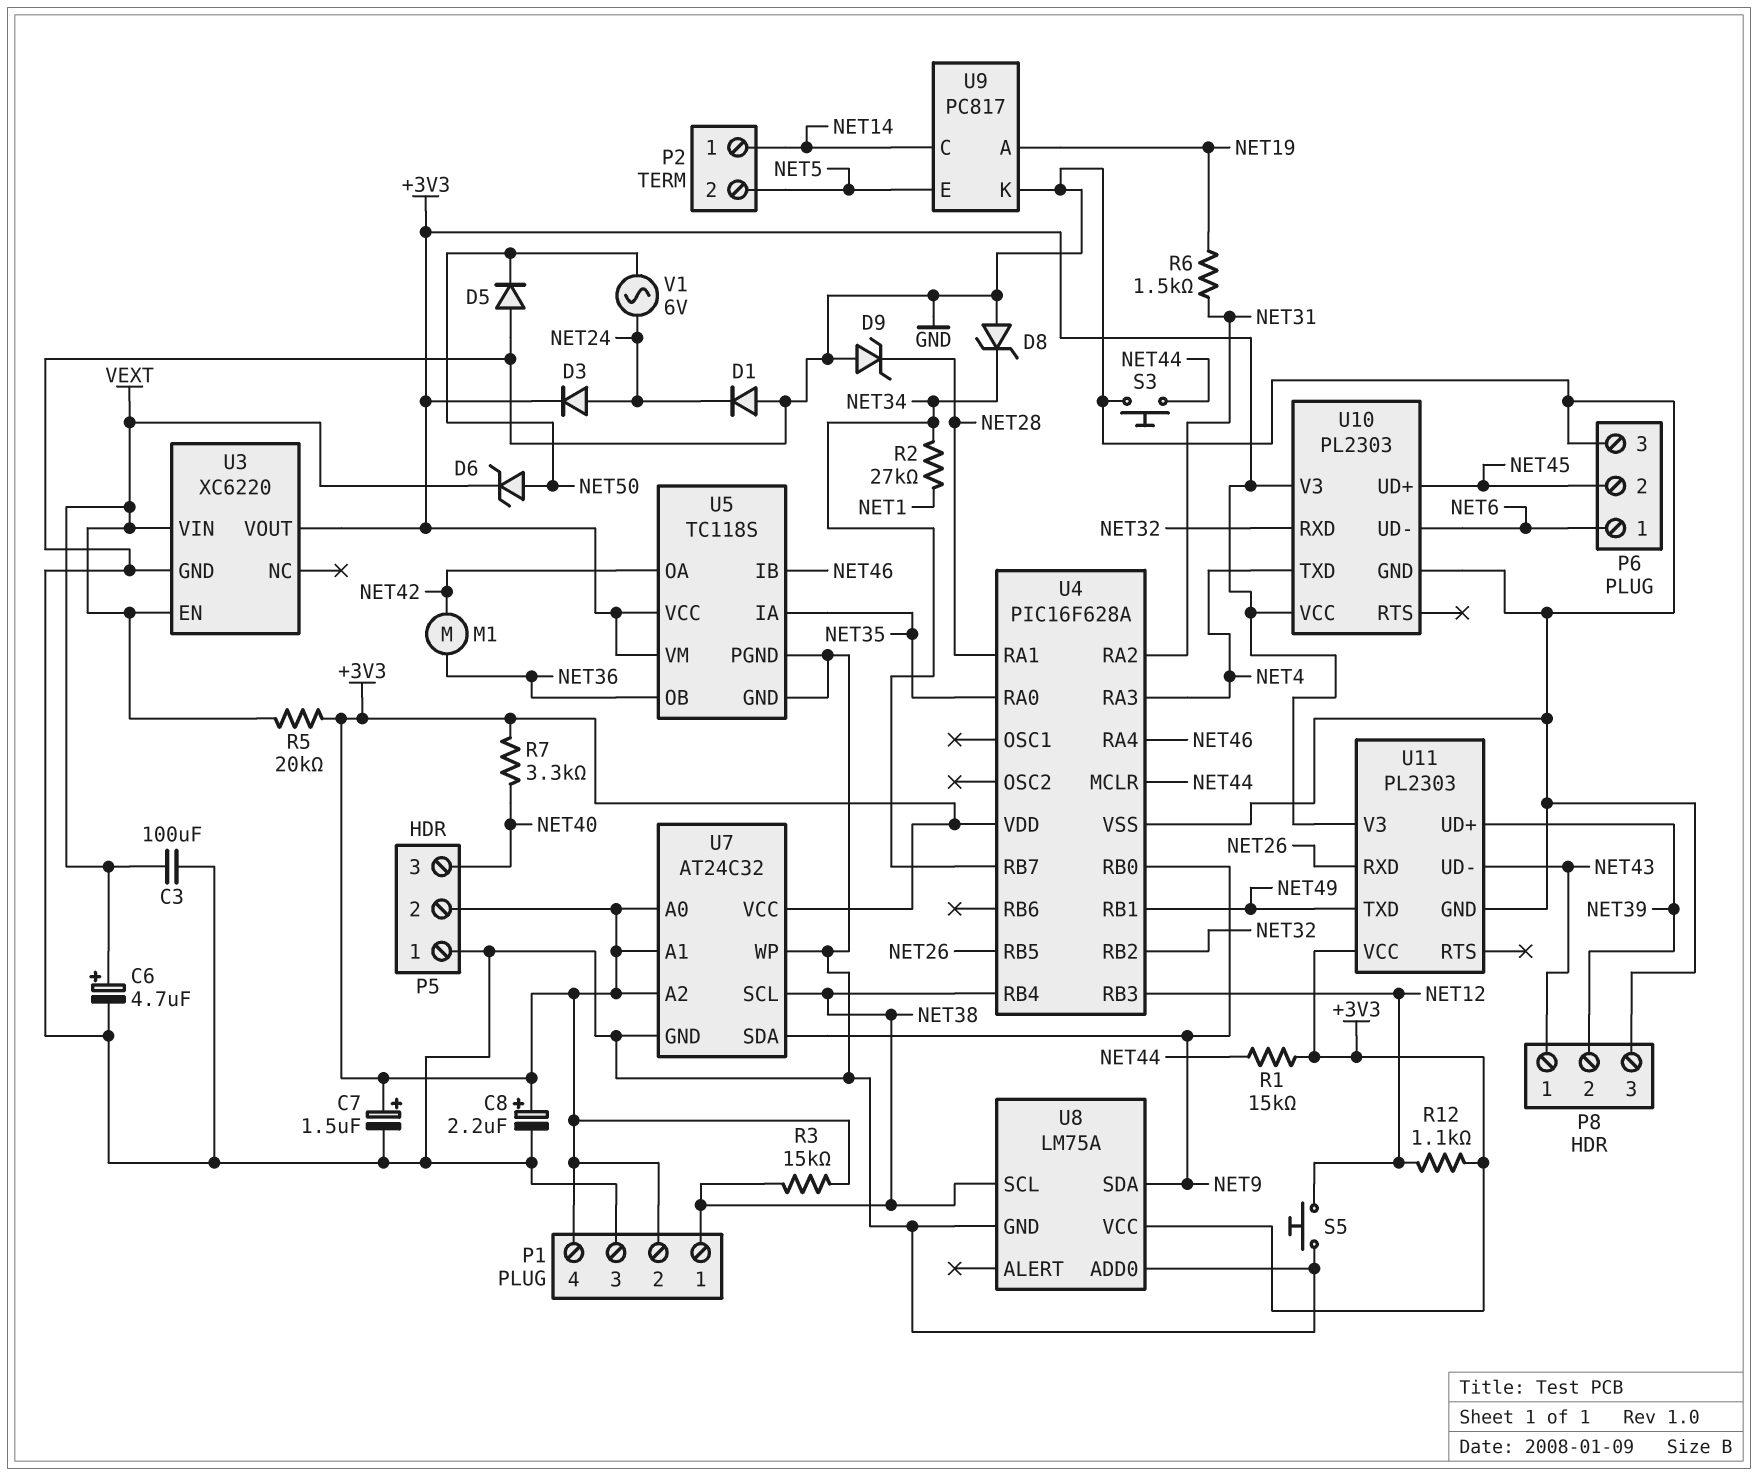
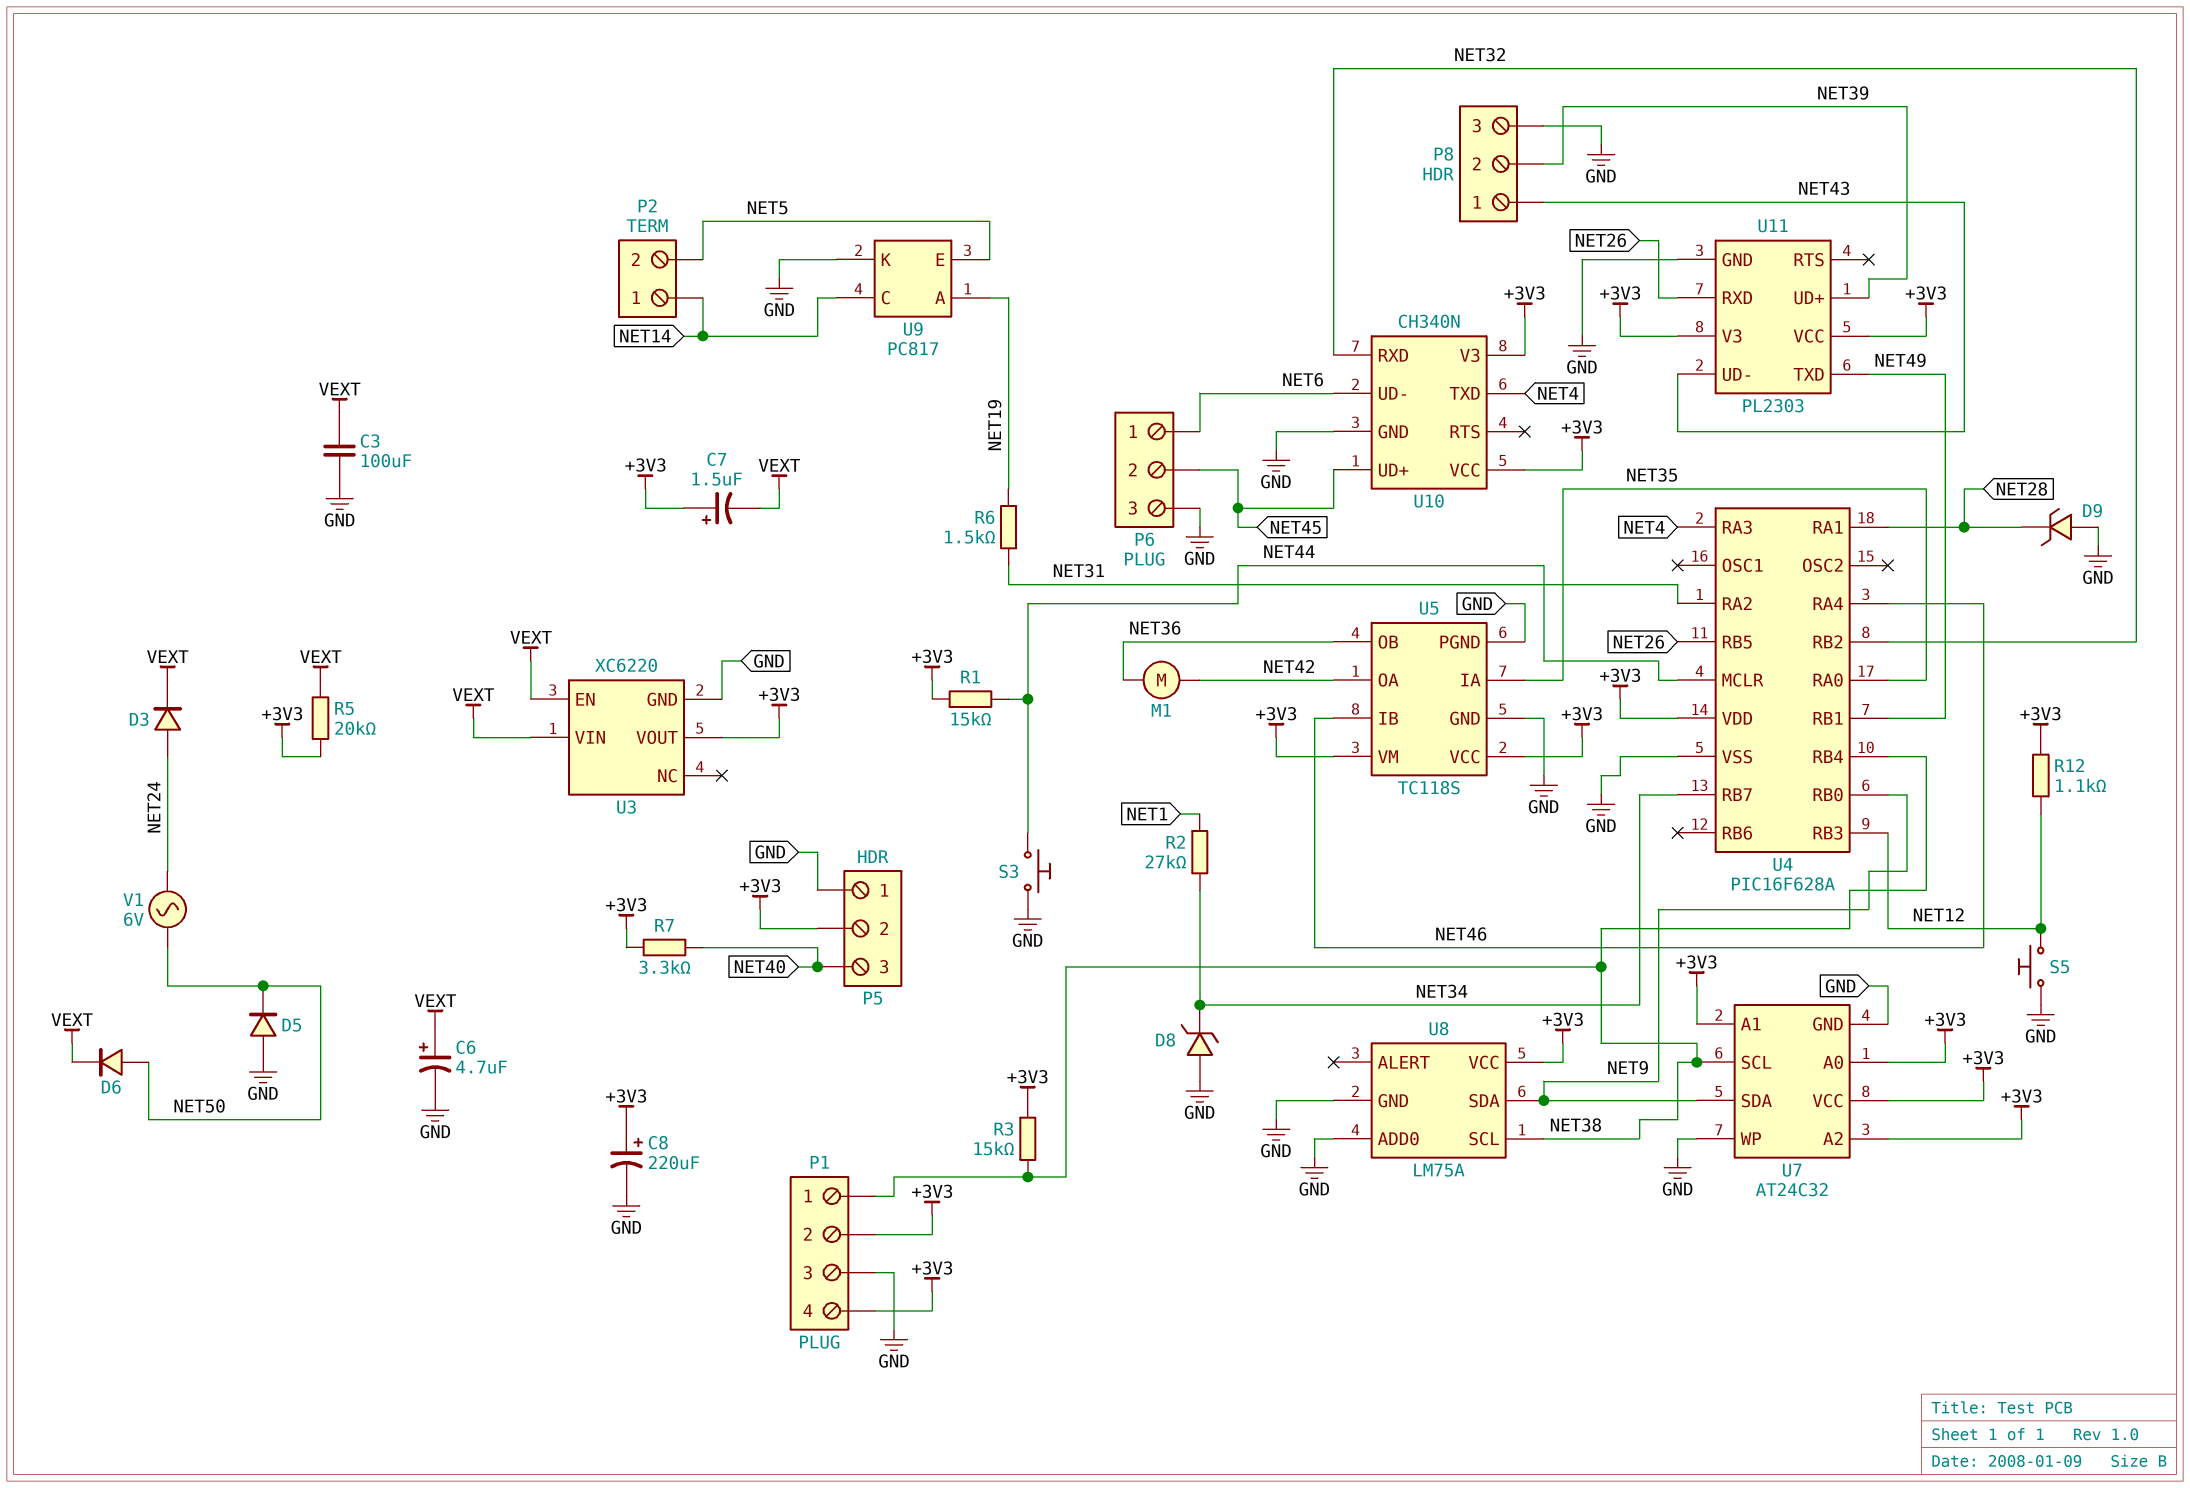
C7: 1.5uF (plus +3V3, minus GND) -> 1.5uF (plus +3V3, minus VEXT)
C8: 2.2uF (plus +3V3, minus GND) -> 220uF (plus +3V3, minus GND)
D1: diode (A GND, K NET24) -> none
D3: diode (A NET24, K +3V3) -> diode (A NET24, K VEXT)
D6: zener (A NET50, K VEXT) -> diode (A NET50, K VEXT)
U10: PL2303 -> CH340N

